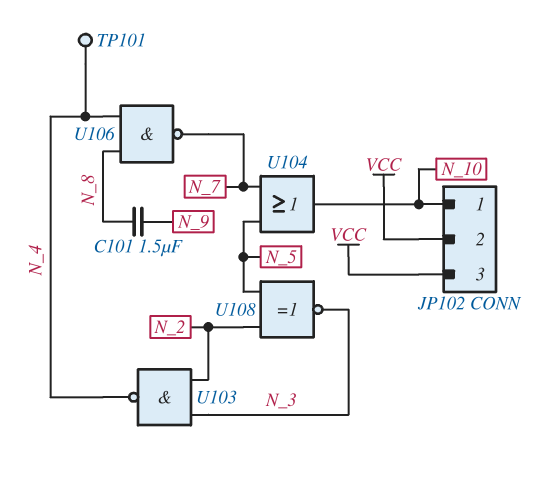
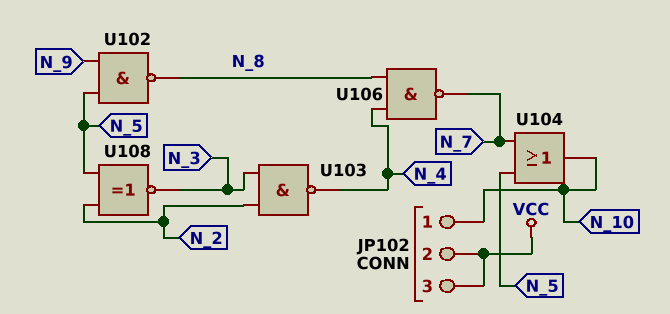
C101: 1.5uF (N_8, N_9) -> none
TP101: test point (N_4) -> none
U102: none -> NAND (in N_5, in N_9, out N_8)

